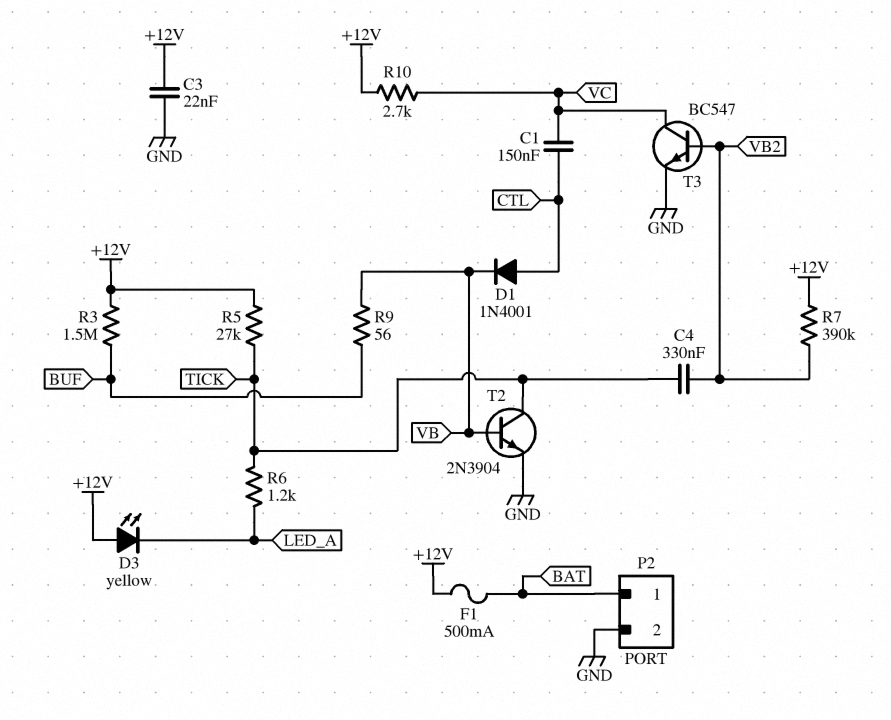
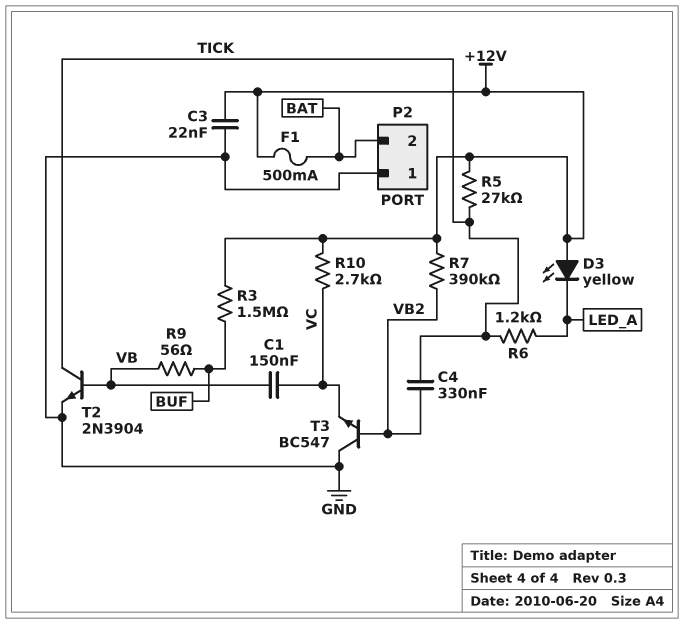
C1: 150nF (CTL, VC) -> 150nF (VB, VC)
D1: diode 1N4001 (A CTL, K VB) -> none
P2 pin 1: BAT -> GND
P2 pin 2: GND -> BAT
T3: NPN BC547 (B VB2, C VC, E GND) -> NPN BC547 (B VB2, C GND, E VC)

